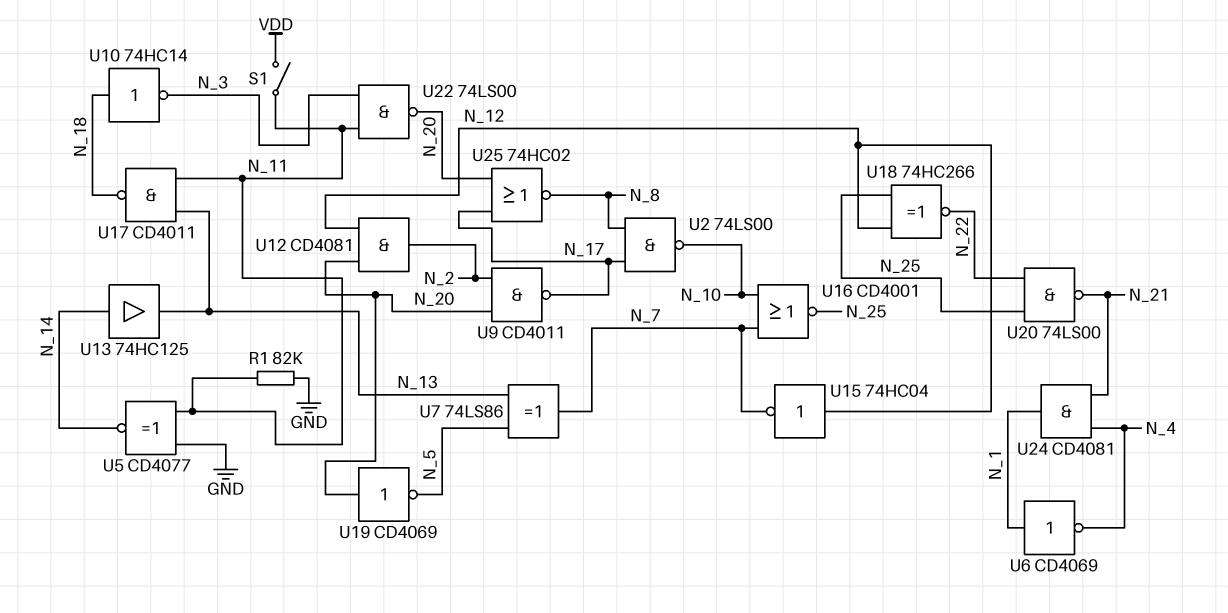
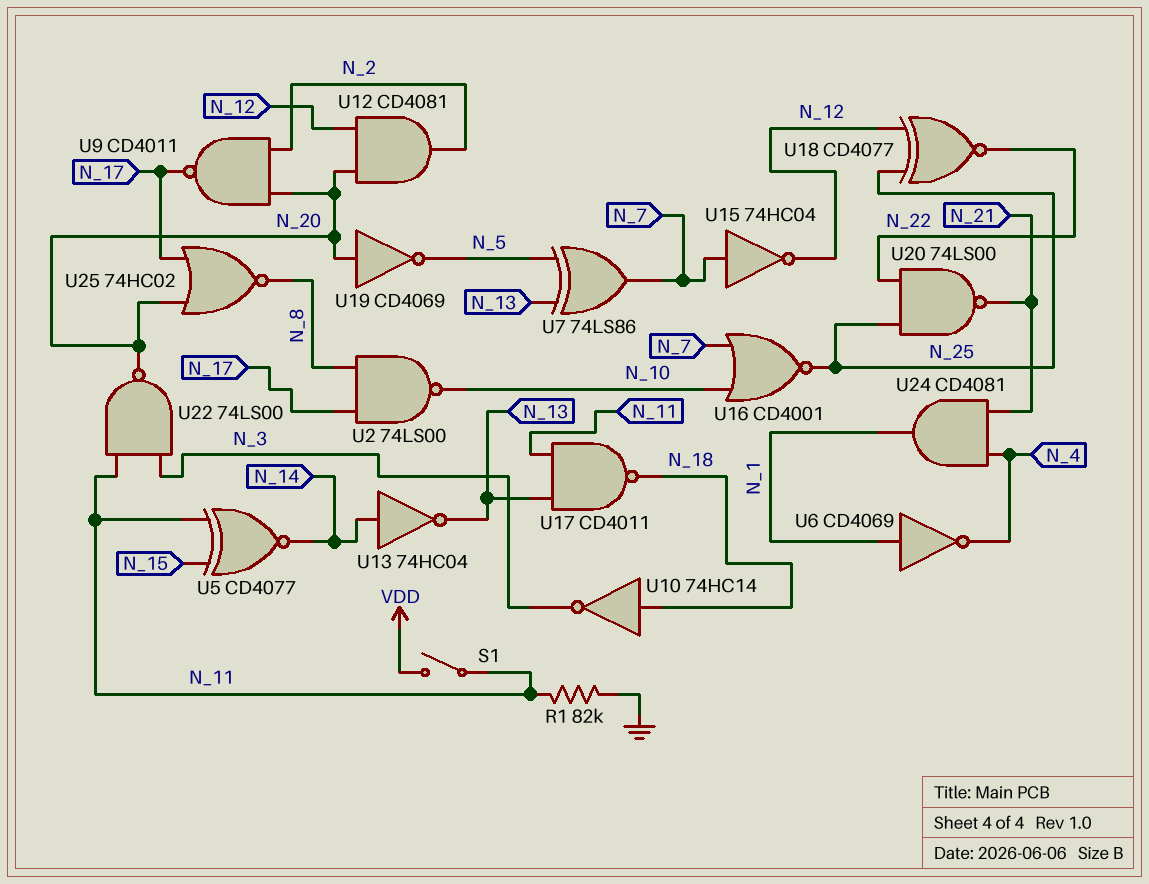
U5: XNOR CD4077 (in GND, in N_11, out N_14) -> XNOR CD4077 (in N_11, in N_15, out N_14)
U13: buffer 74HC125 (in N_14, out N_13) -> NOT 74HC04 (in N_14, out N_13)
U15: NOT 74HC04 (in N_12, out N_7) -> NOT 74HC04 (in N_7, out N_12)
U18: XNOR 74HC266 (in N_12, in N_25, out N_22) -> XNOR CD4077 (in N_12, in N_25, out N_22)

